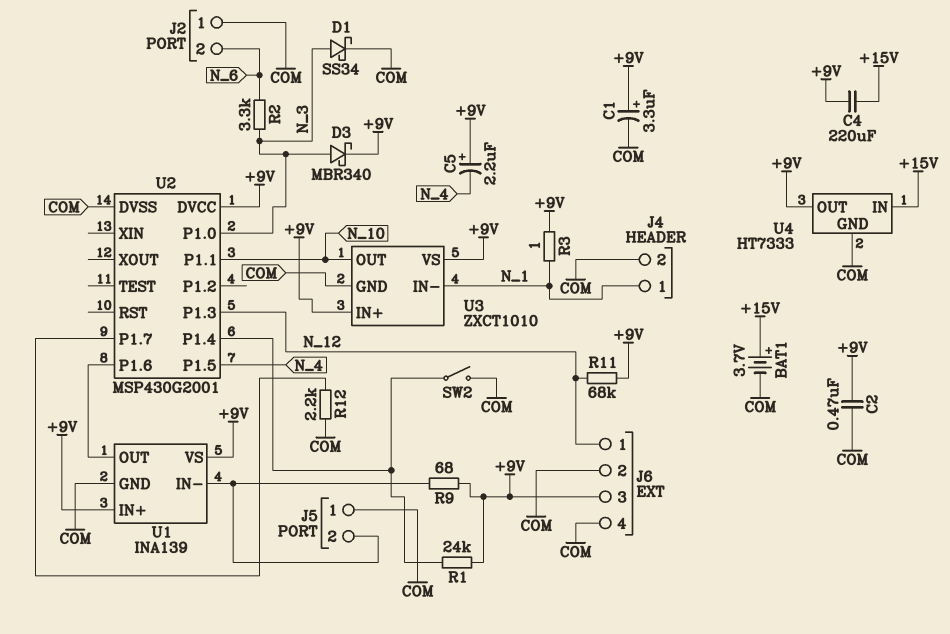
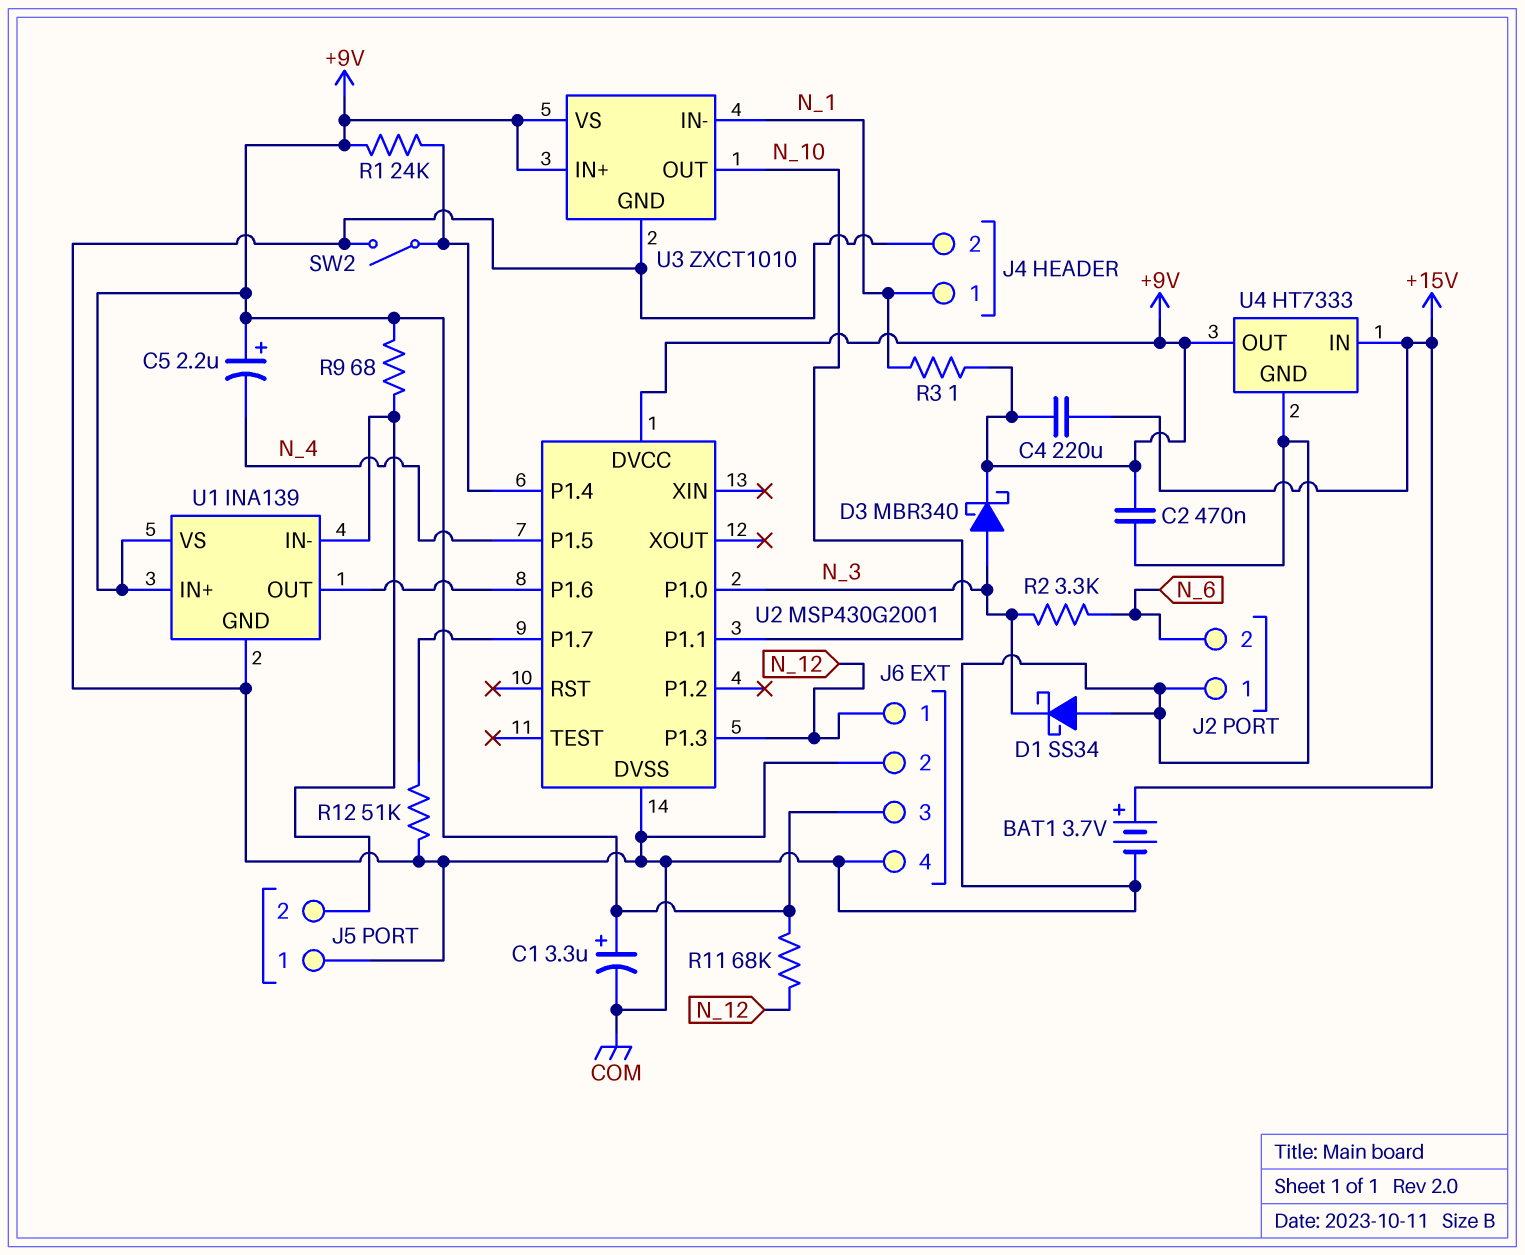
D1: schottky SS34 (A N_3, K COM) -> schottky SS34 (A COM, K N_3)
R12: 2.2k (COM, U2/P1.7) -> 51k (COM, U2/P1.7)

